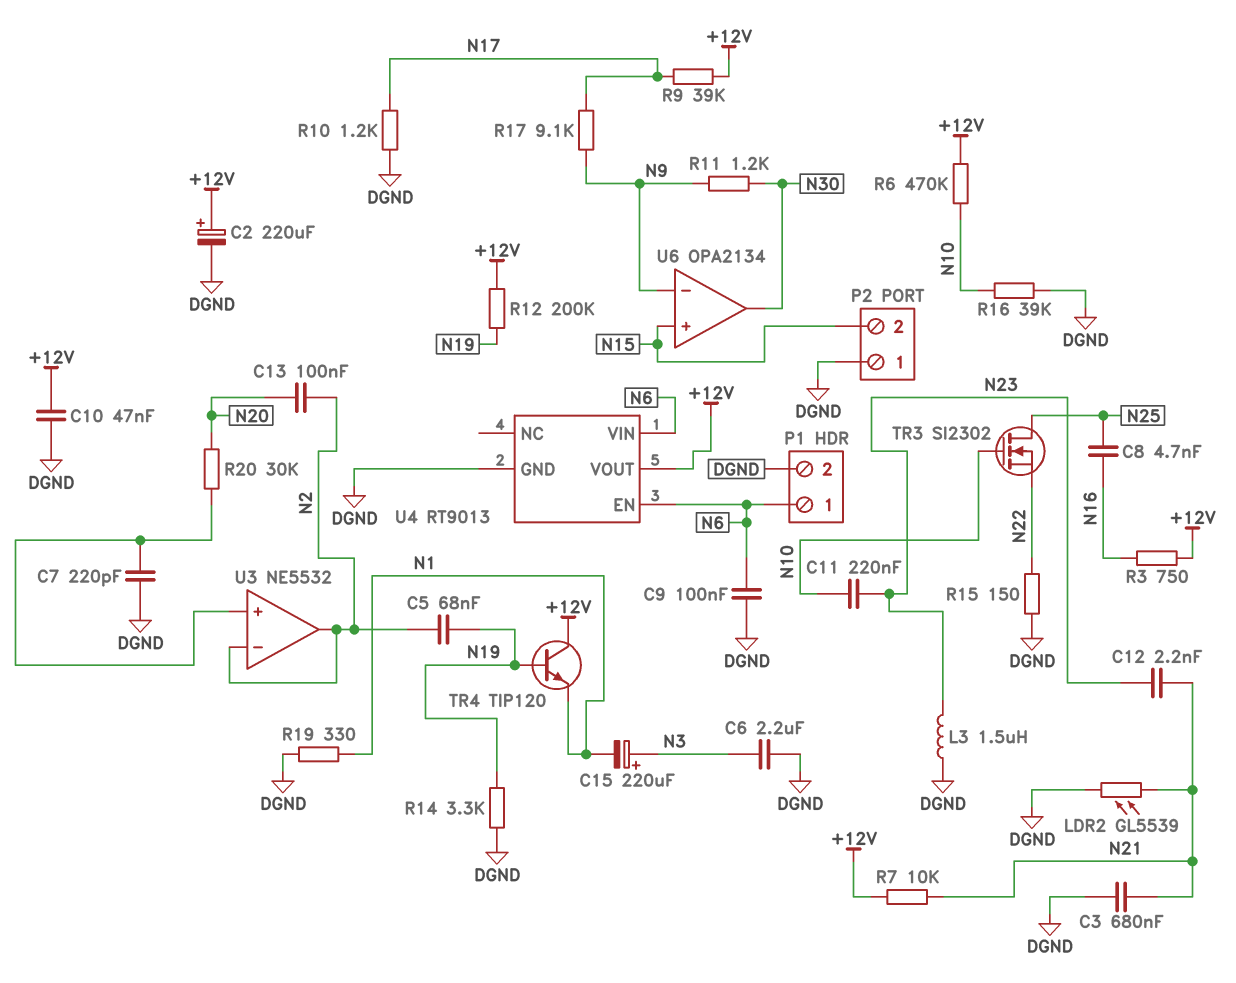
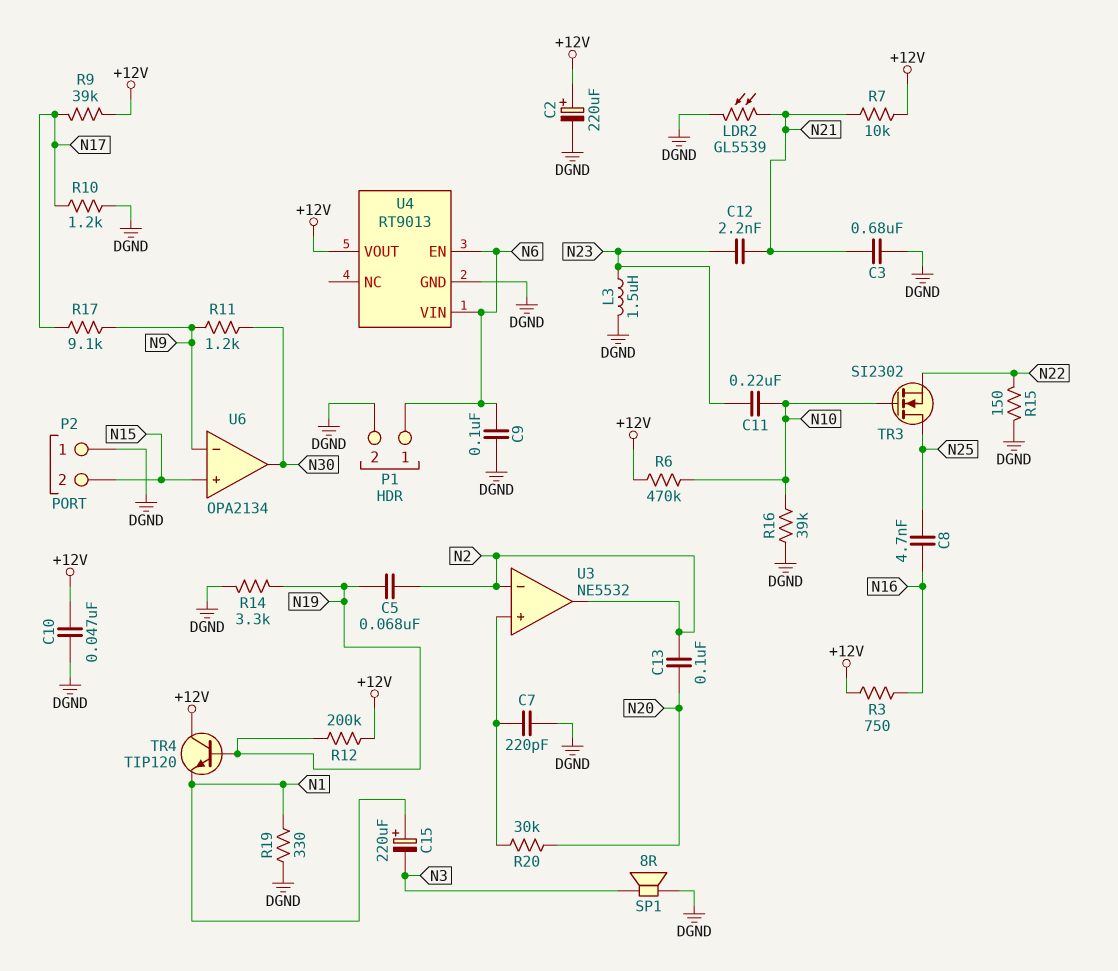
C6: 2.2uF (DGND, N3) -> none
C15: 220uF (plus N3, minus N1) -> 220uF (plus N1, minus N3)
SP1: none -> speaker 8R (DGND, N3)

